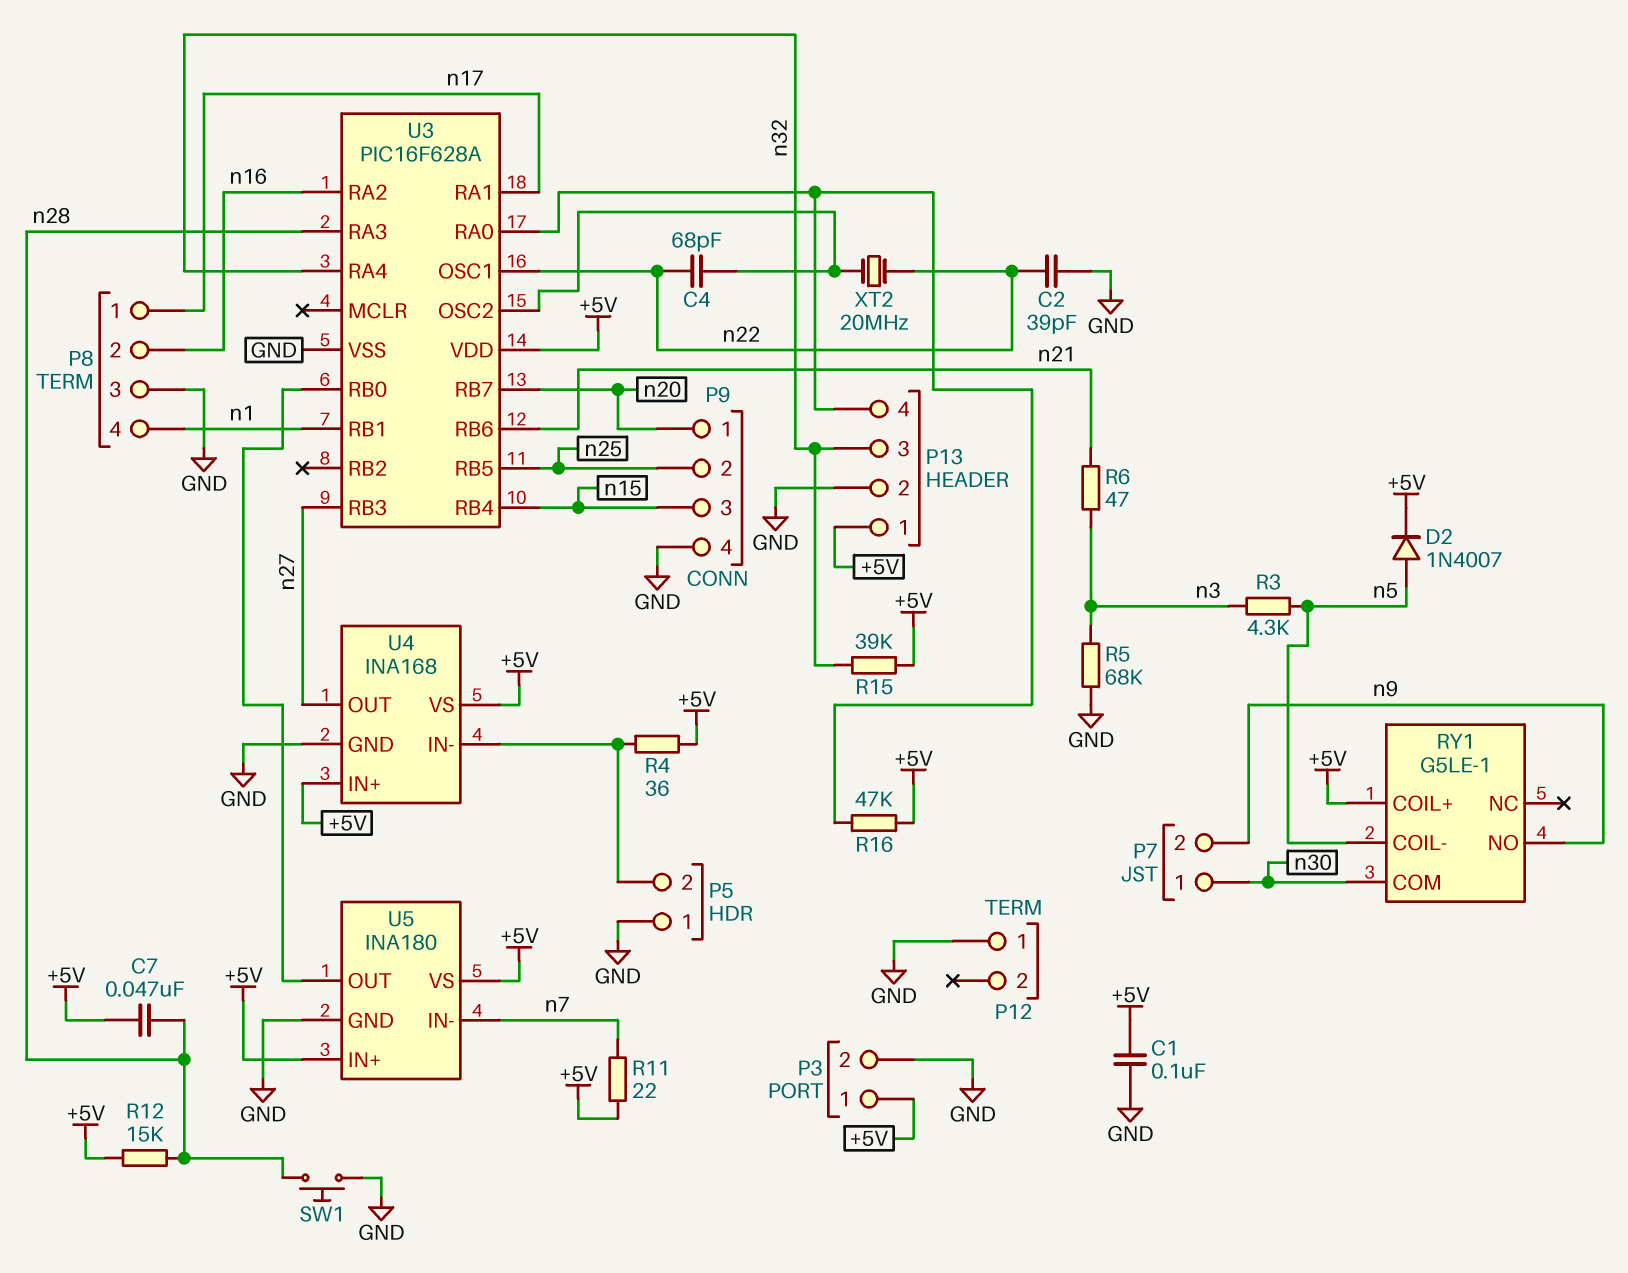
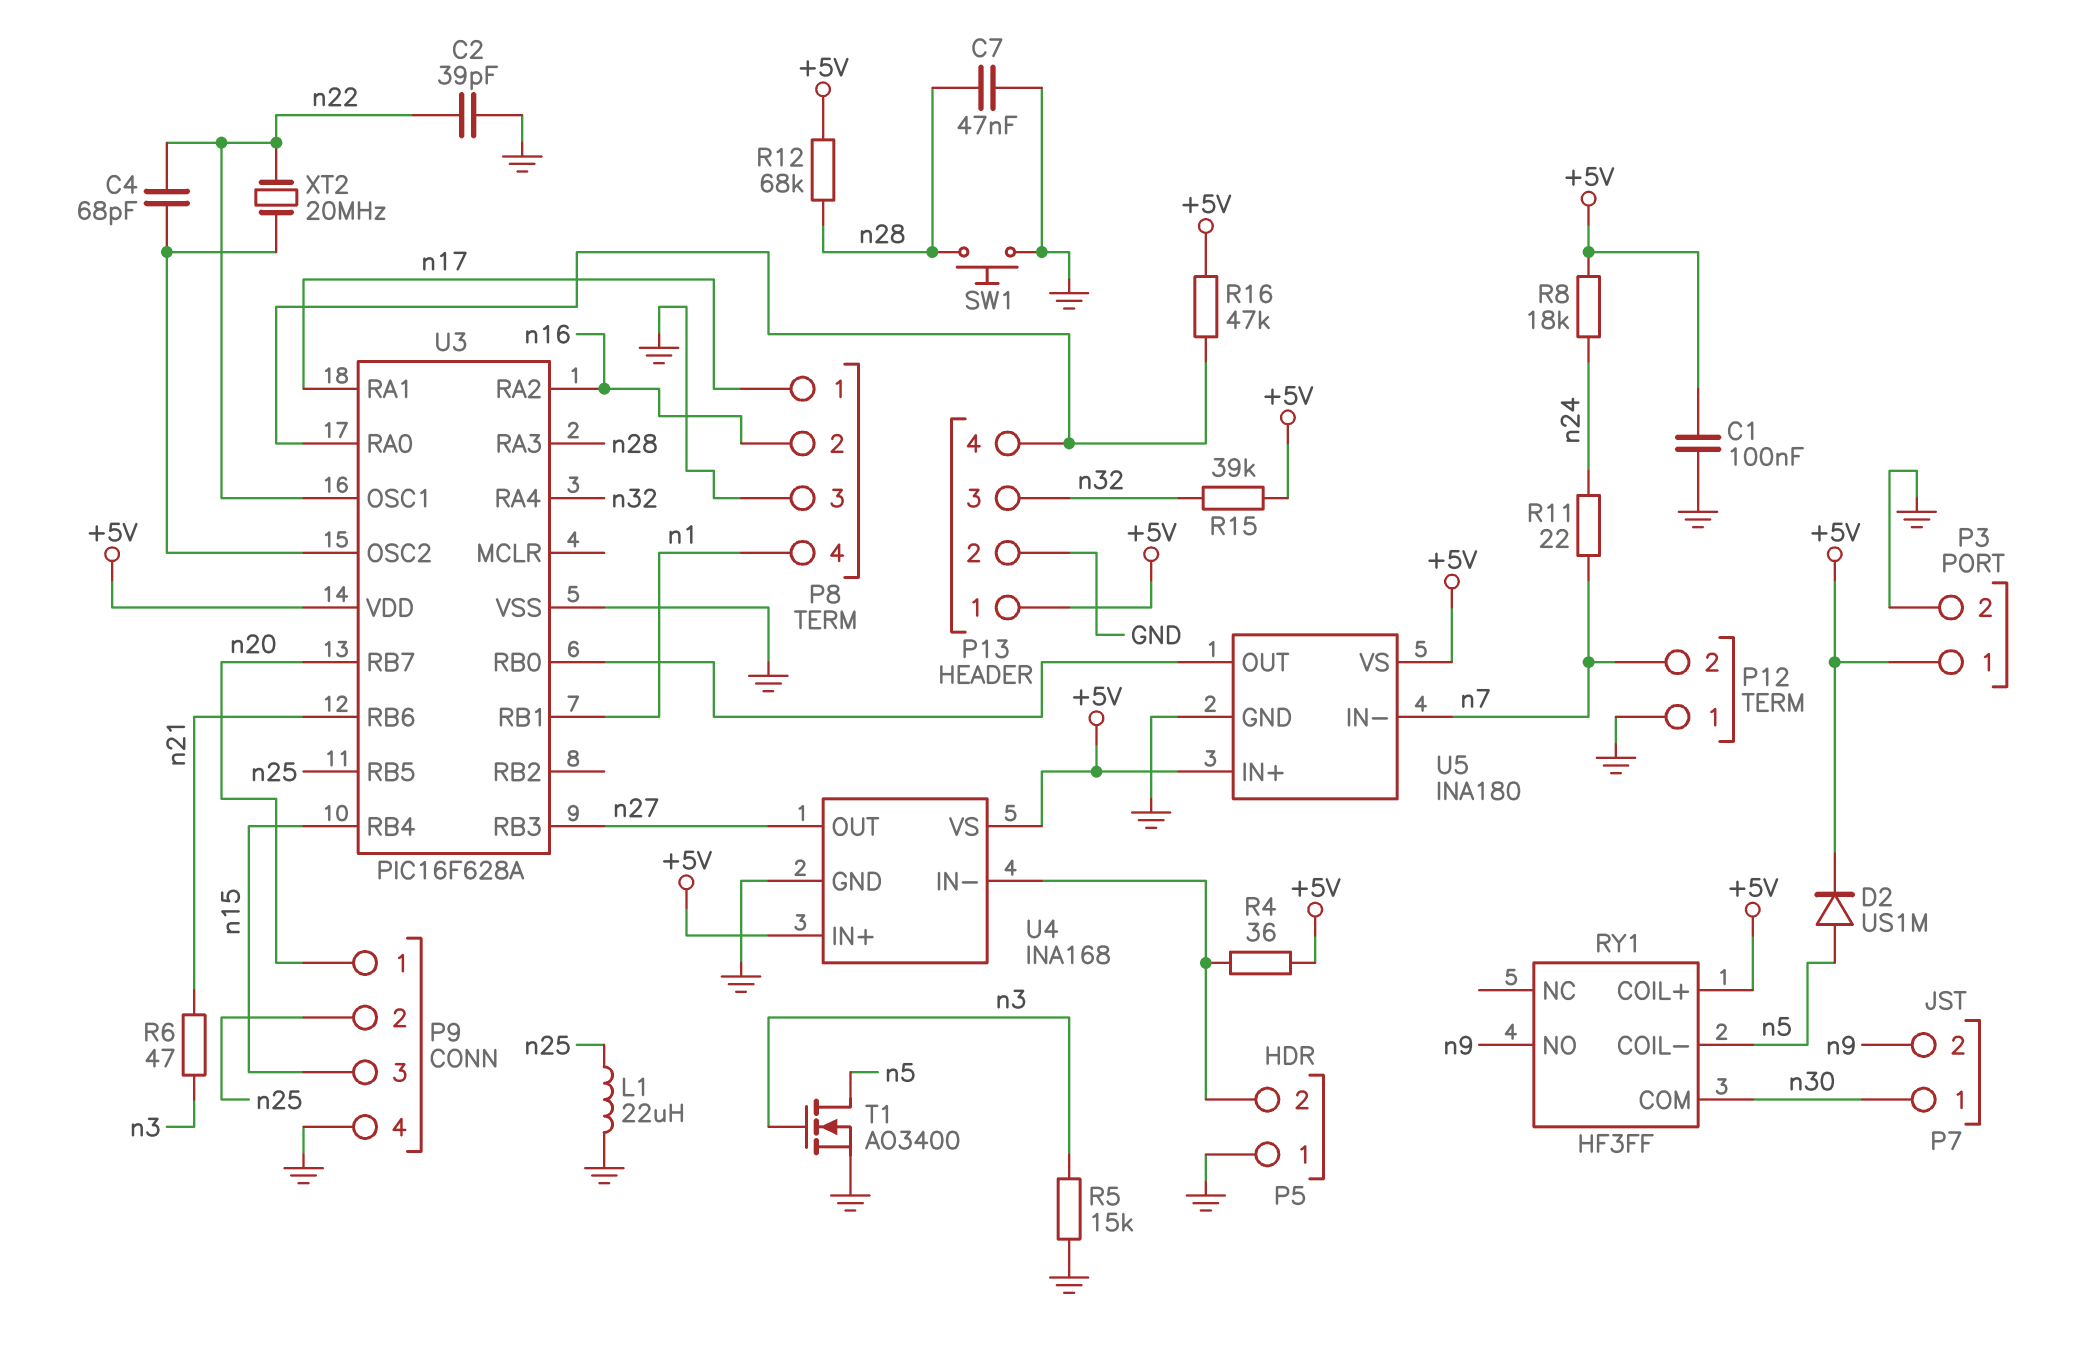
C7: 47nF (+5V, n28) -> 47nF (GND, n28)
D2: diode 1N4007 (A n5, K +5V) -> diode US1M (A n5, K +5V)
L1: none -> 22uH (GND, n25)
P12 pin 2: none -> n7
R3: 4.3k (n3, n5) -> none
R5: 68k (GND, n3) -> 15k (GND, n3)
R8: none -> 18k (+5V, n24)
R11: 22 (+5V, n7) -> 22 (n7, n24)
R12: 15k (+5V, n28) -> 68k (+5V, n28)
RY1: G5LE-1 -> HF3FF
T1: none -> NMOS AO3400 (G n3, D n5, S GND)

